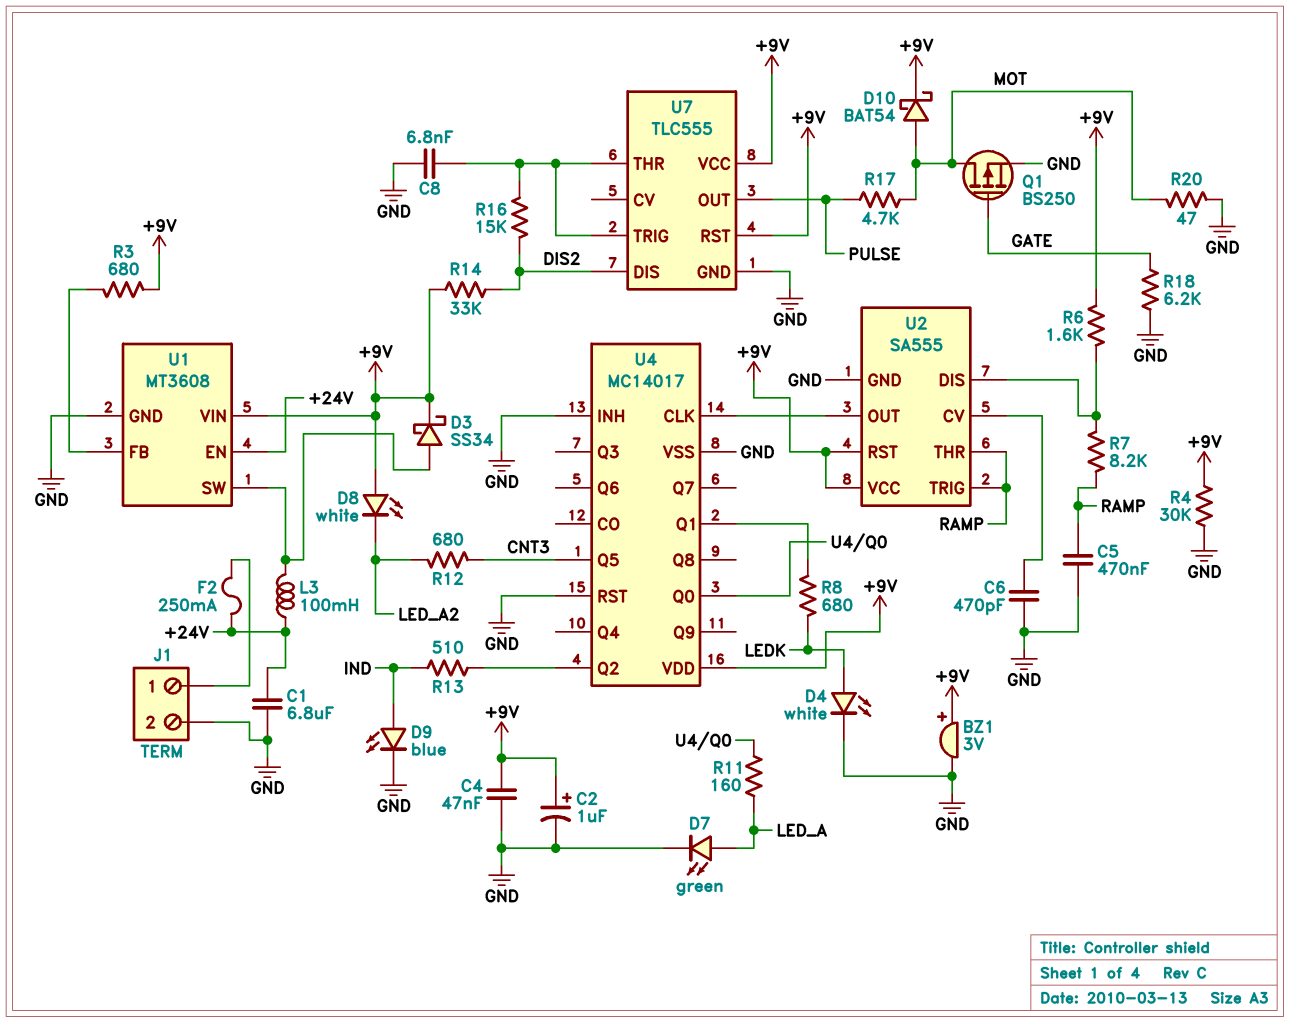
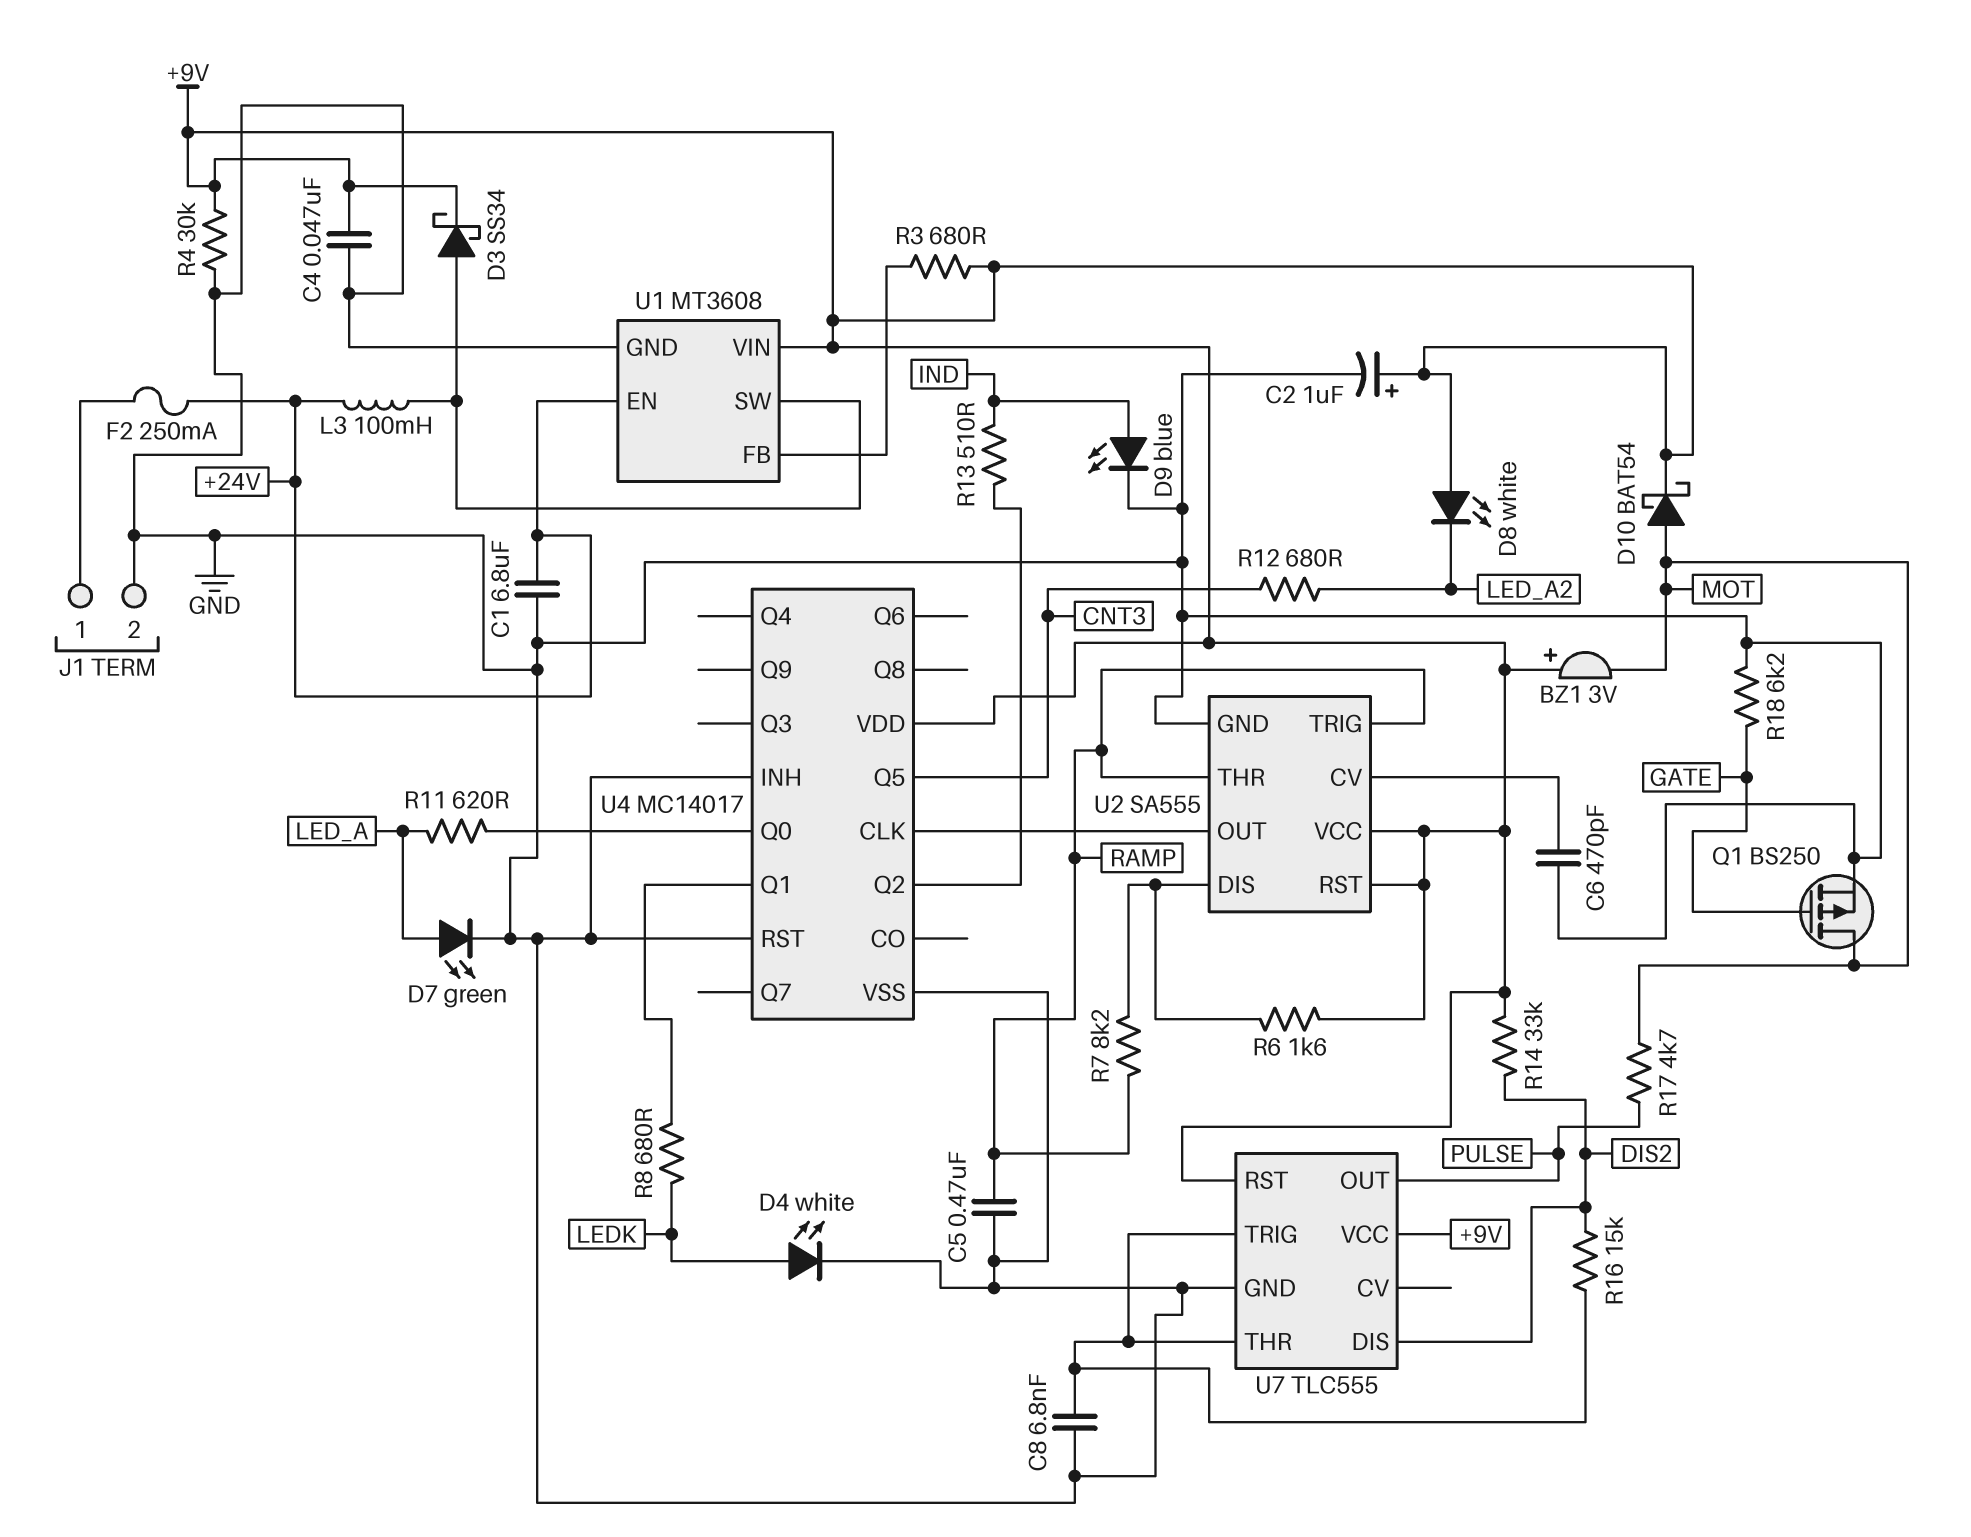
BZ1: buzzer 3V (plus +9V, minus GND) -> buzzer 3V (plus +9V, minus MOT)
R11: 160 (LED_A, U4/Q0) -> 620 (LED_A, U4/Q0)
R20: 47 (GND, MOT) -> none

